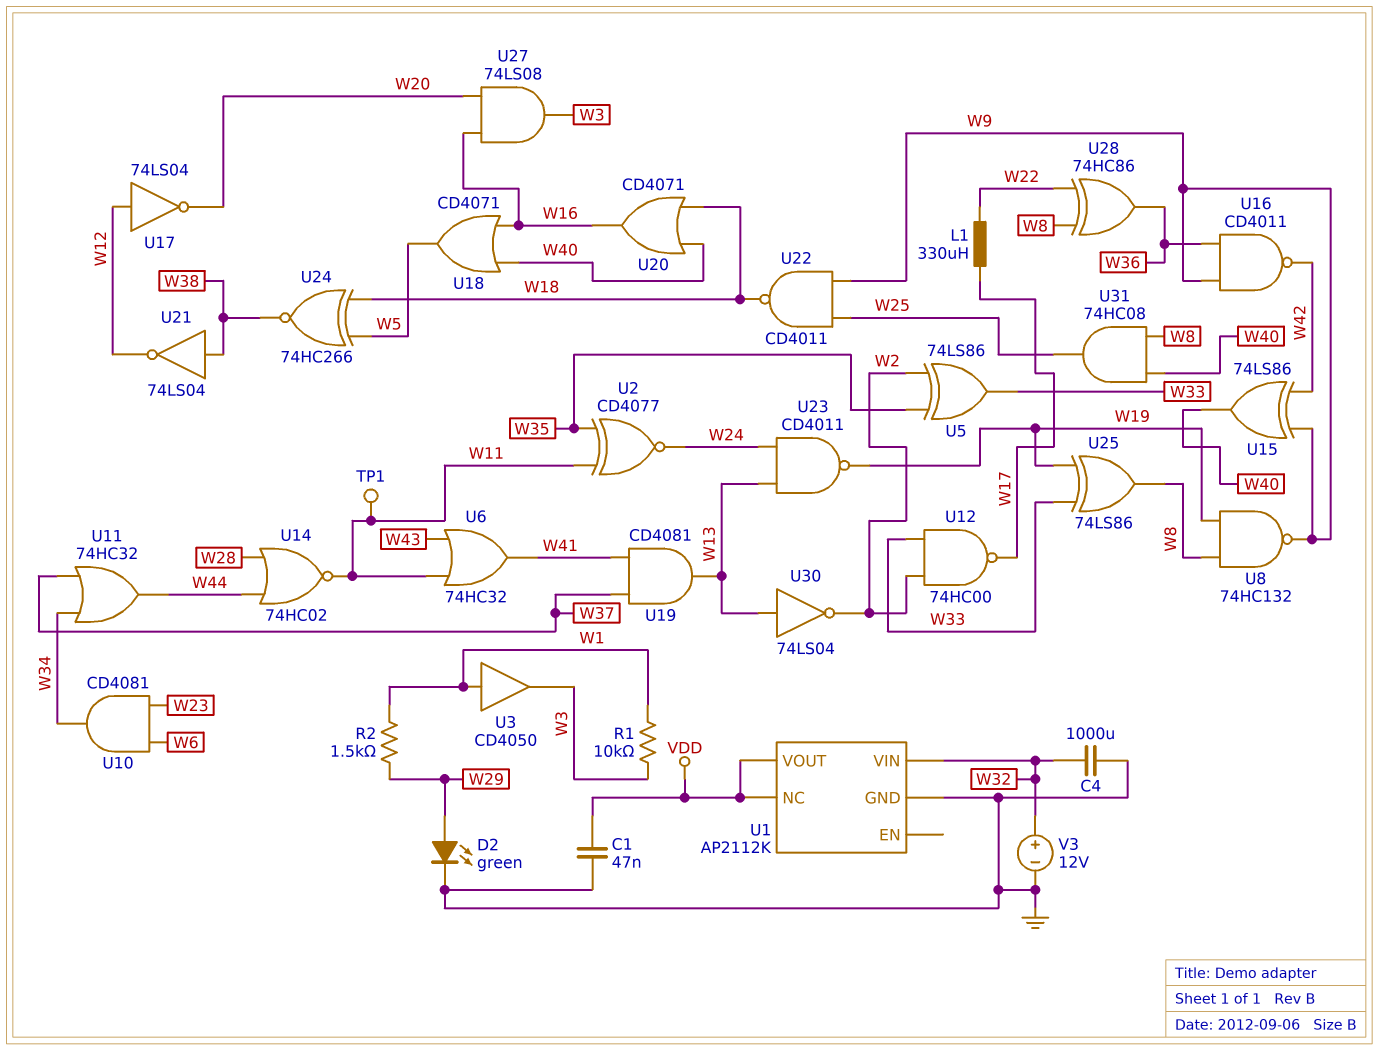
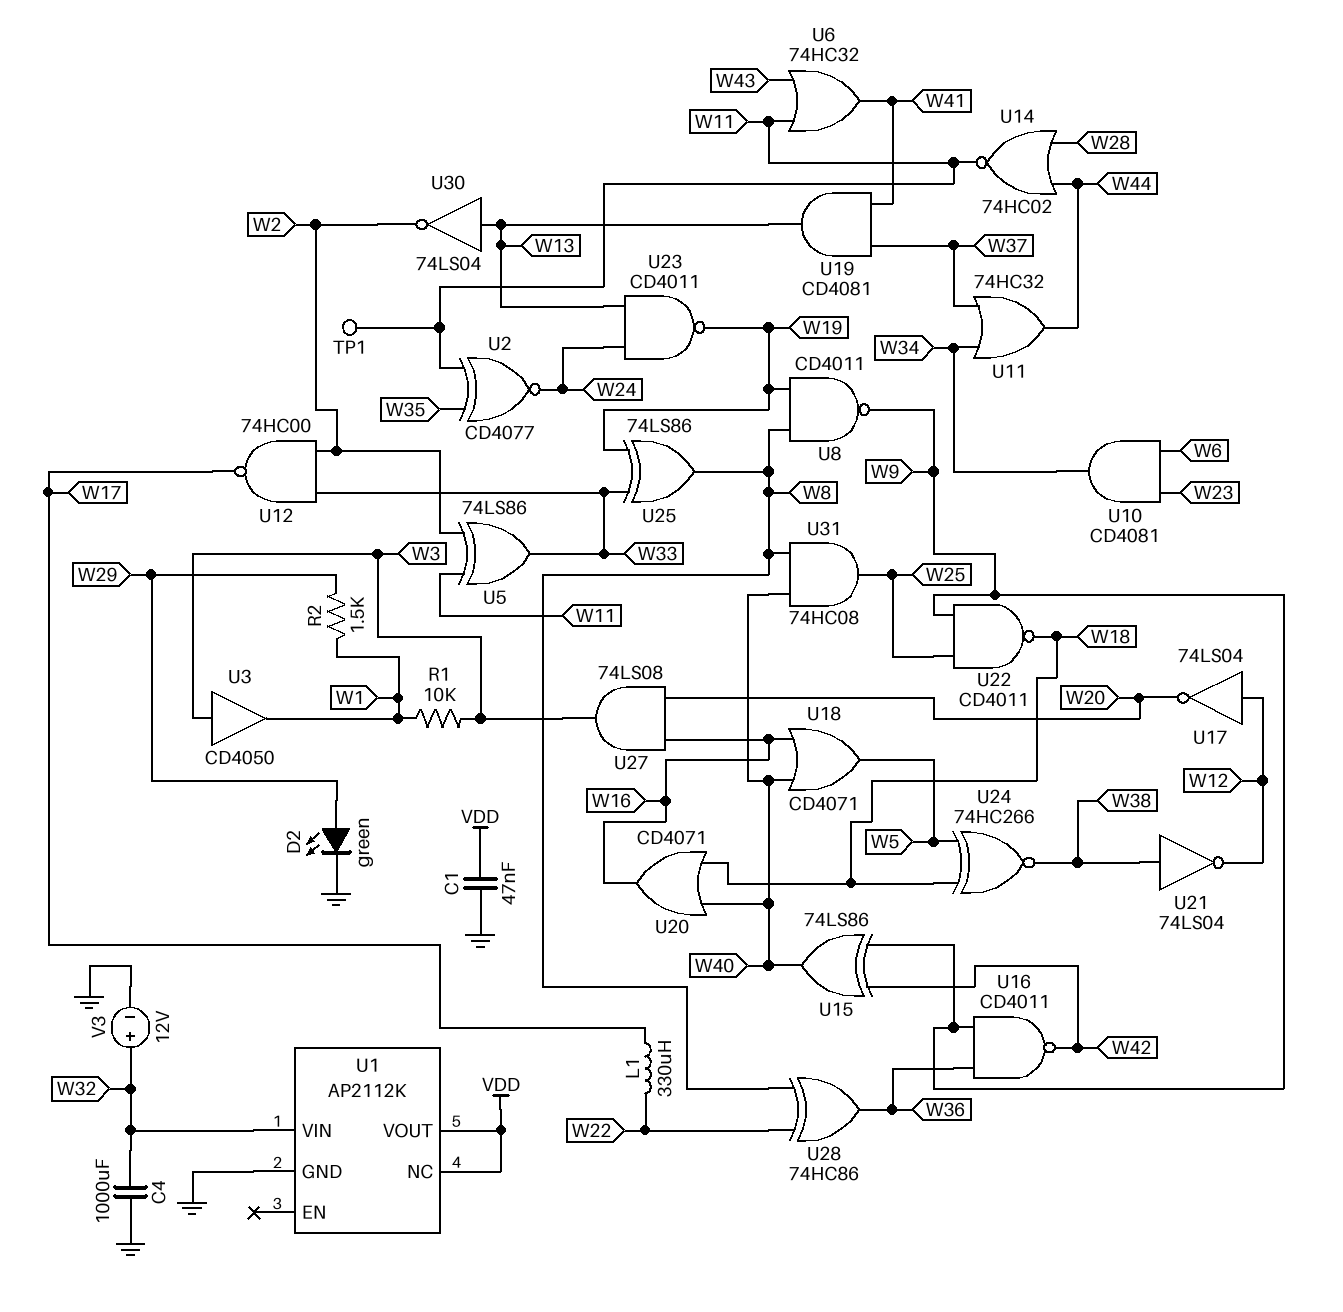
U3: buffer CD4050 (in W1, out W3) -> buffer CD4050 (in W3, out W1)
U5: XOR 74LS86 (in W2, in W35, out W33) -> XOR 74LS86 (in W2, in W11, out W33)
U8: NAND 74HC132 (in W8, in W19, out W9) -> NAND CD4011 (in W8, in W19, out W9)

